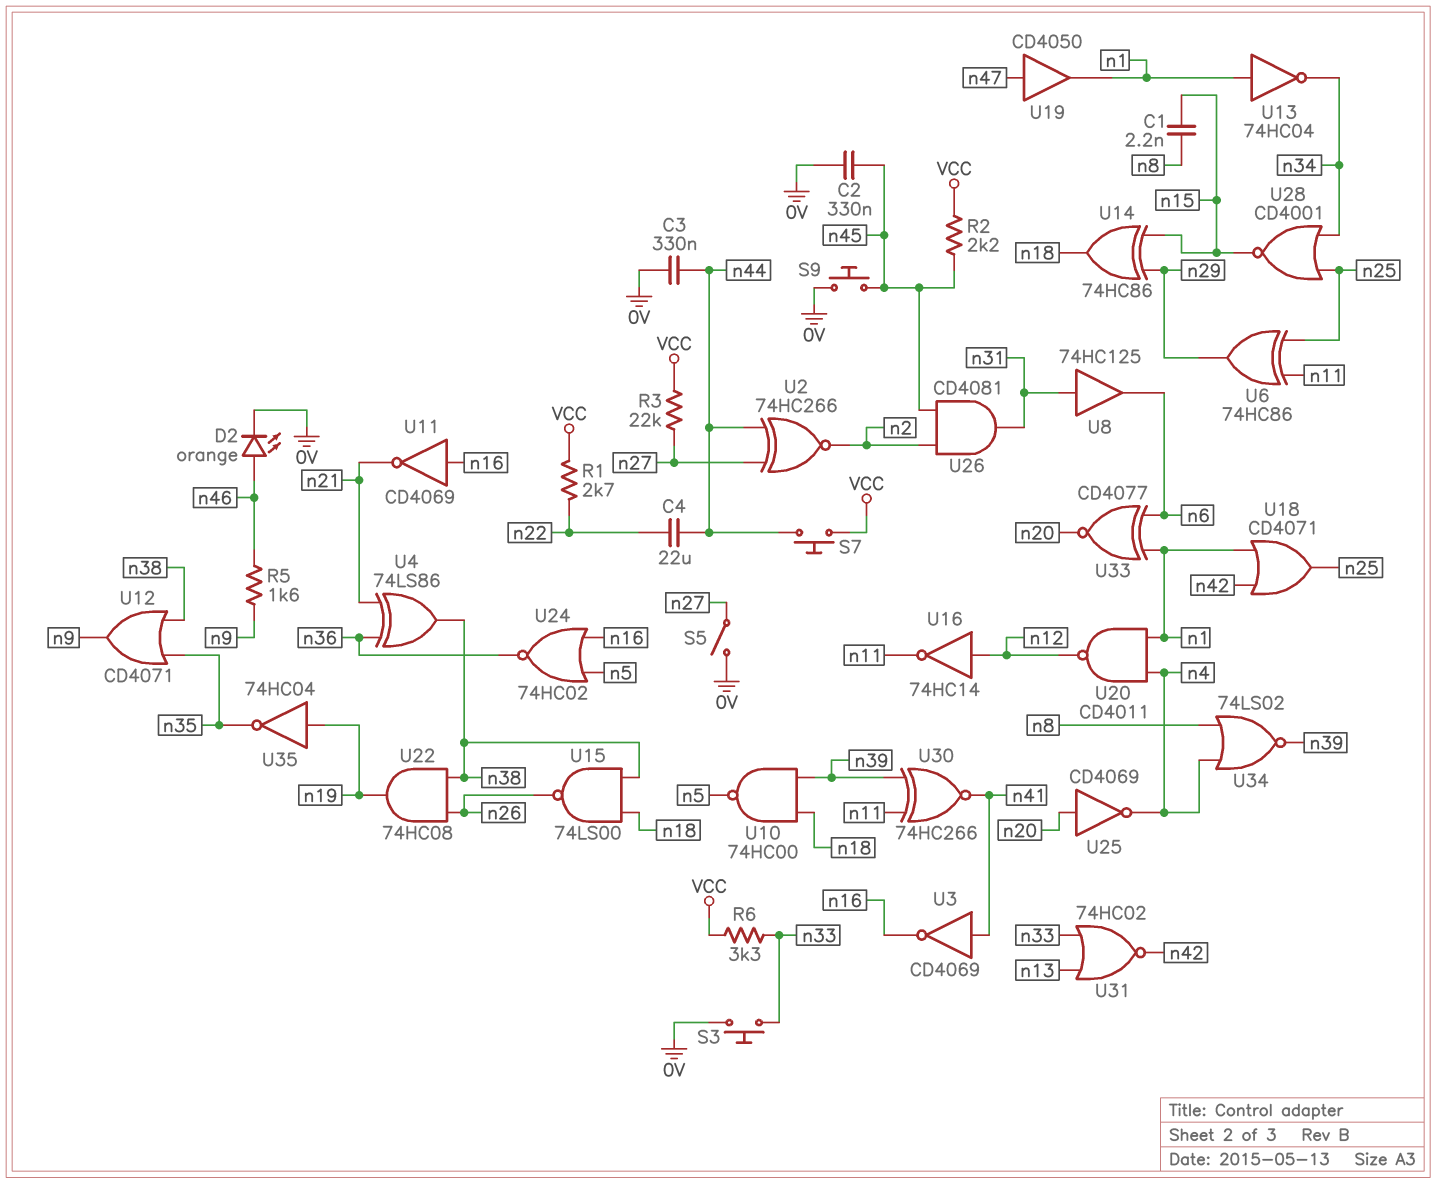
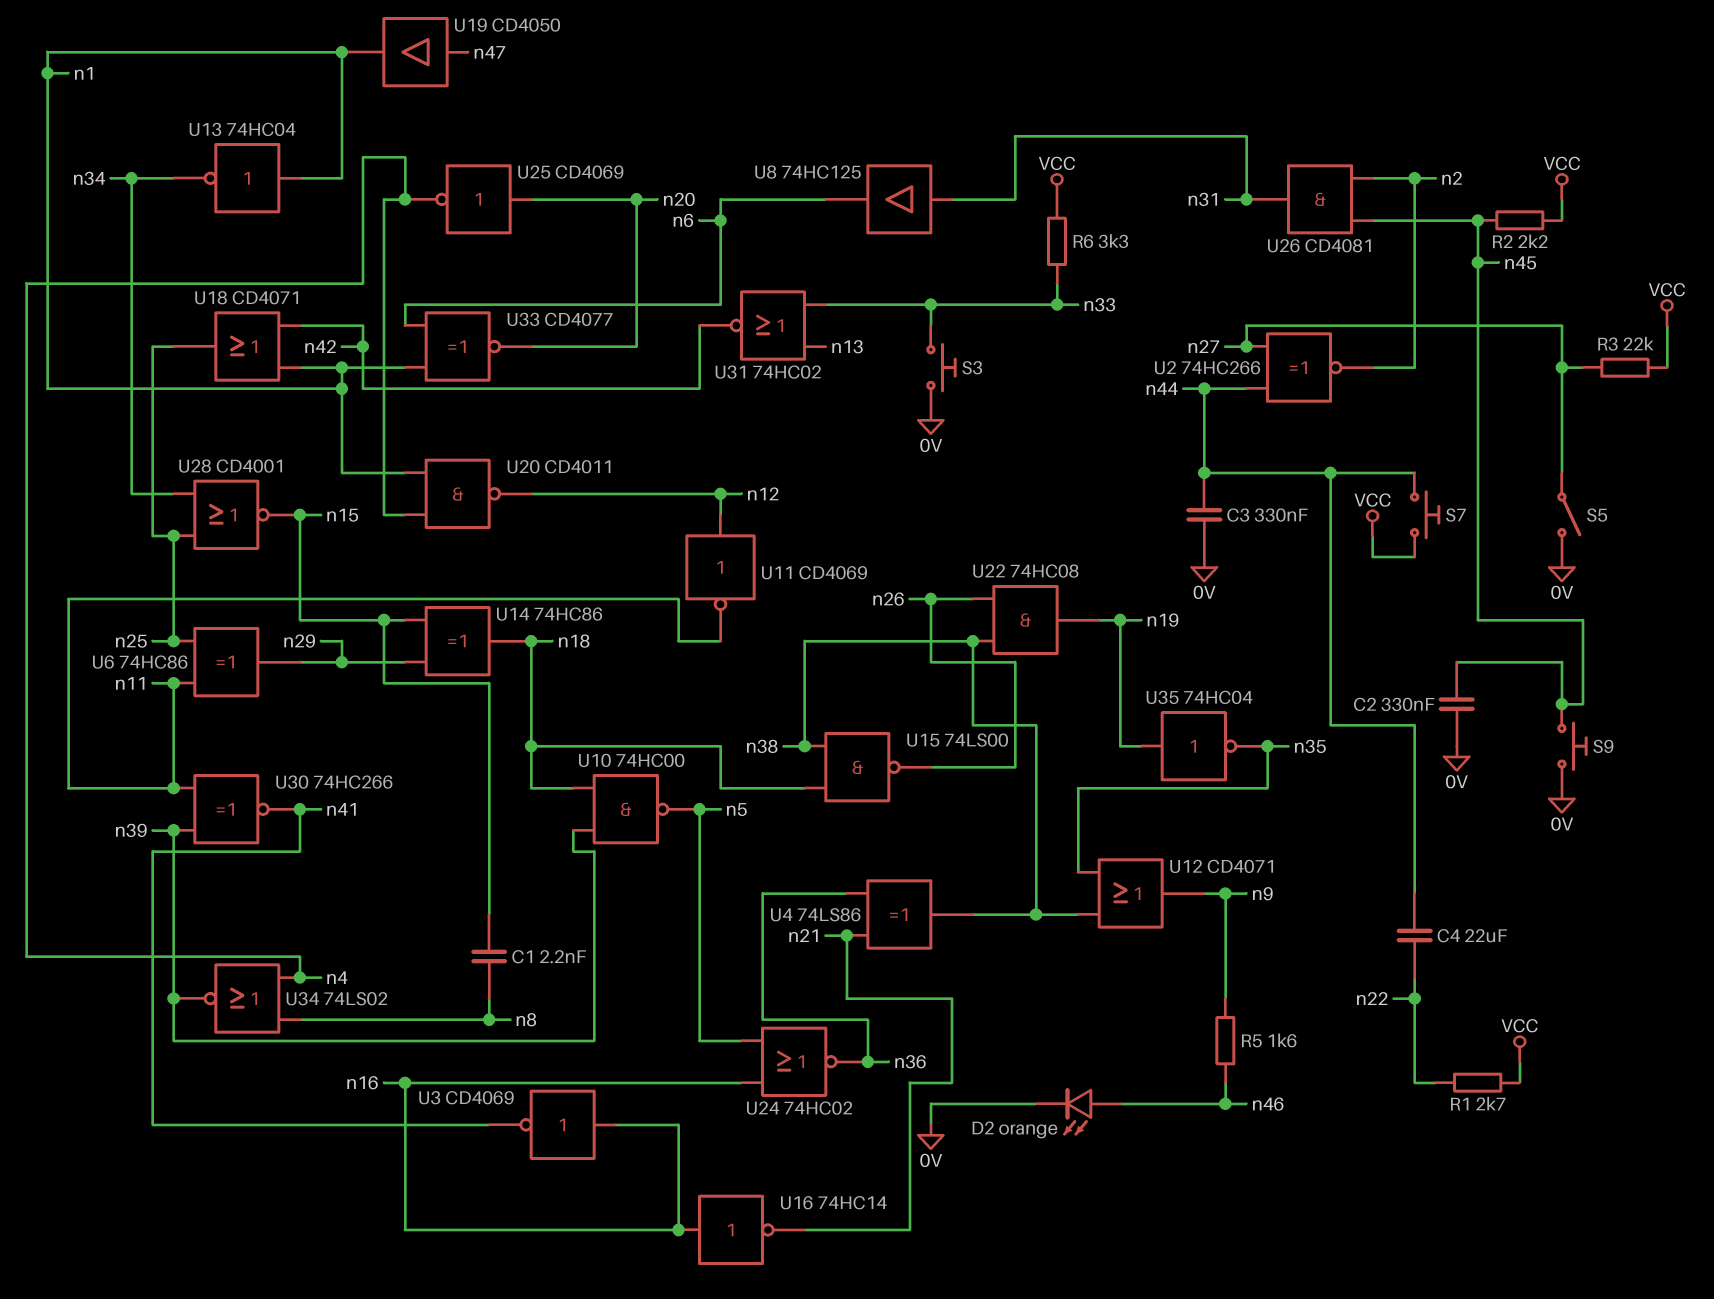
U3: NOT CD4069 (in n41, out n16) -> NOT CD4069 (in n16, out n41)
U11: NOT CD4069 (in n16, out n21) -> NOT CD4069 (in n12, out n11)
U16: NOT 74HC14 (in n12, out n11) -> NOT 74HC14 (in n16, out n21)

